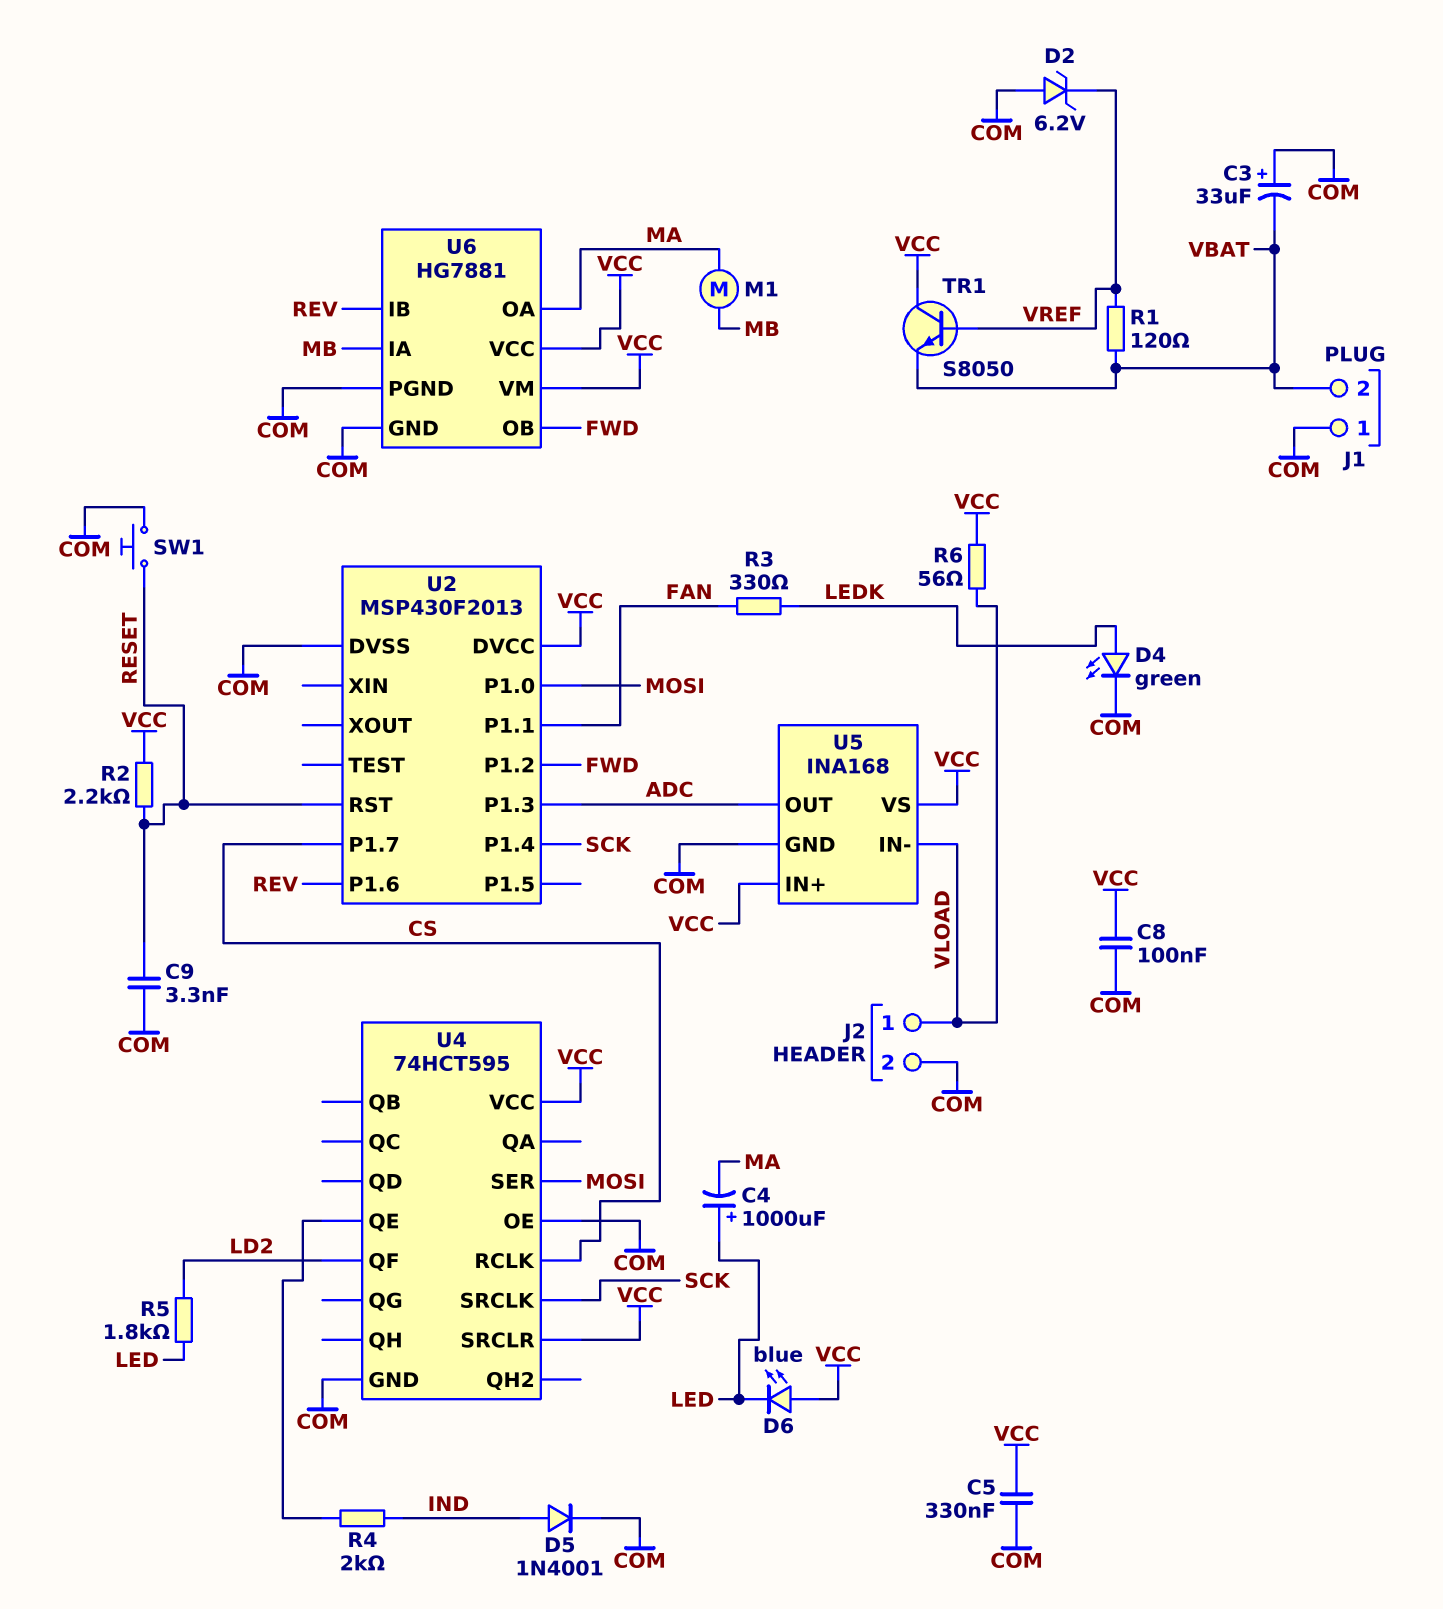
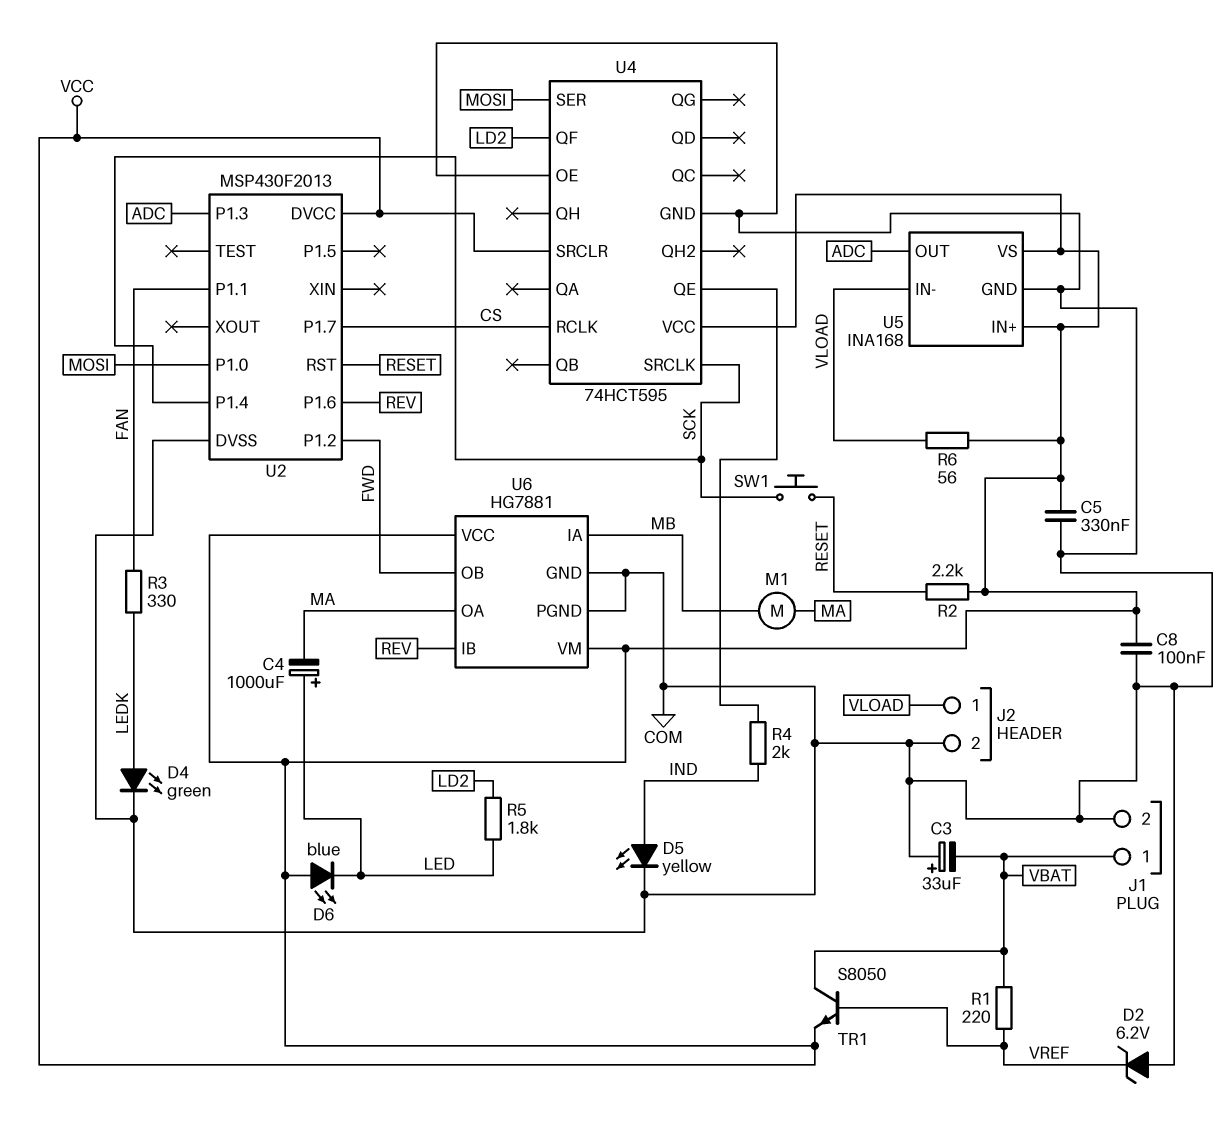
C9: 3.3nF (COM, RESET) -> none
D5: diode 1N4001 (A IND, K COM) -> LED yellow (A IND, K COM)
J1 pin 1: COM -> VBAT
J1 pin 2: VBAT -> COM
R1: 120 (VBAT, VREF) -> 220 (VBAT, VREF)
SW1: button (COM, RESET) -> button (RESET, SCK)
TR1: NPN S8050 (B VREF, C VCC, E VBAT) -> NPN S8050 (B VREF, C VBAT, E VCC)

